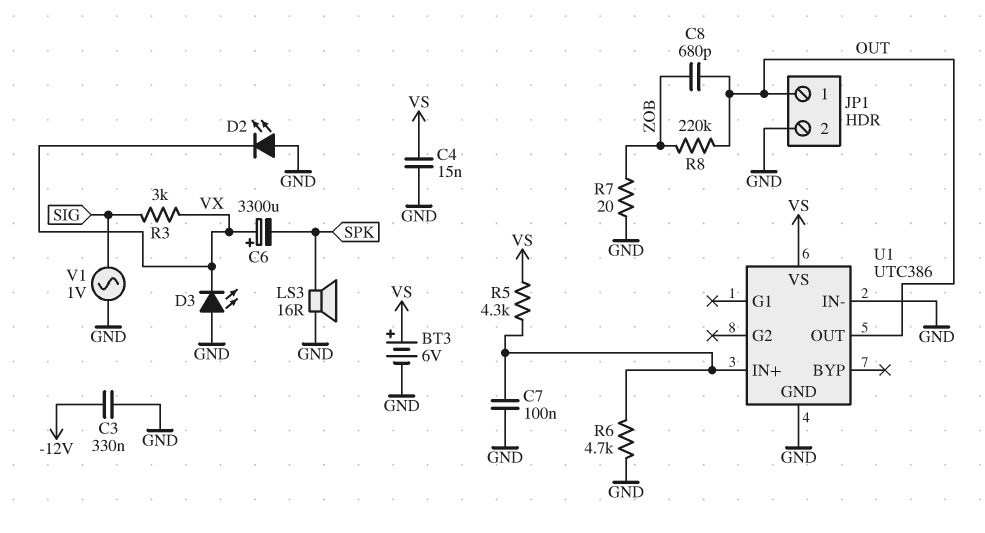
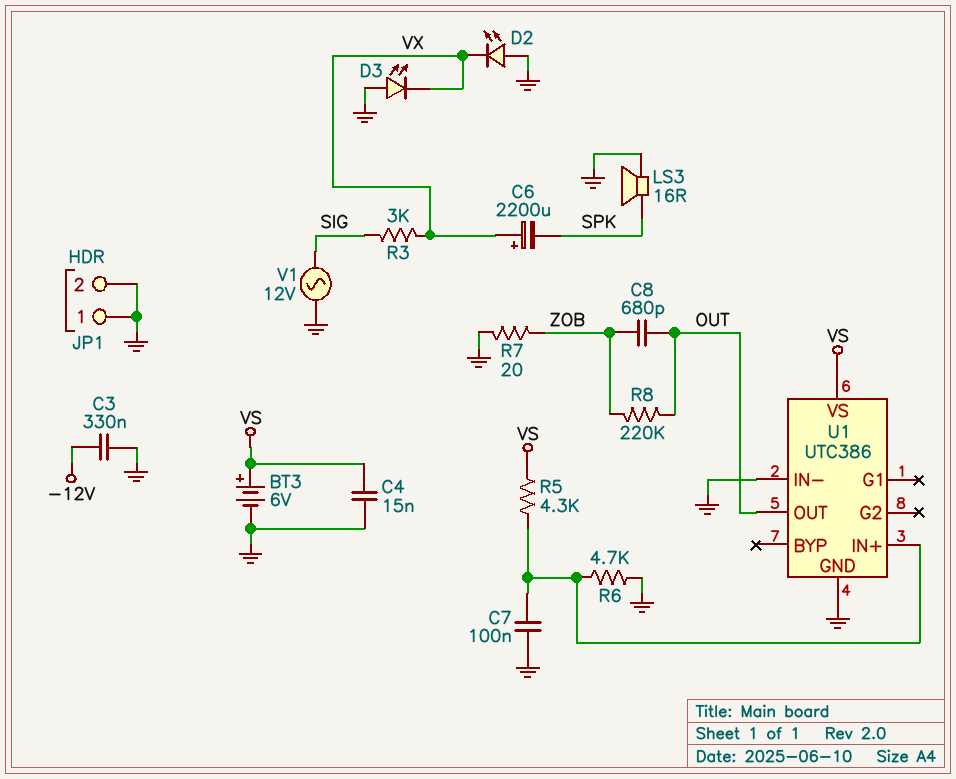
C6: 3300uF (plus VX, minus SPK) -> 2200uF (plus VX, minus SPK)
JP1 pin 1: OUT -> GND
V1: AC 1V (GND, SIG) -> AC 12V (GND, SIG)

